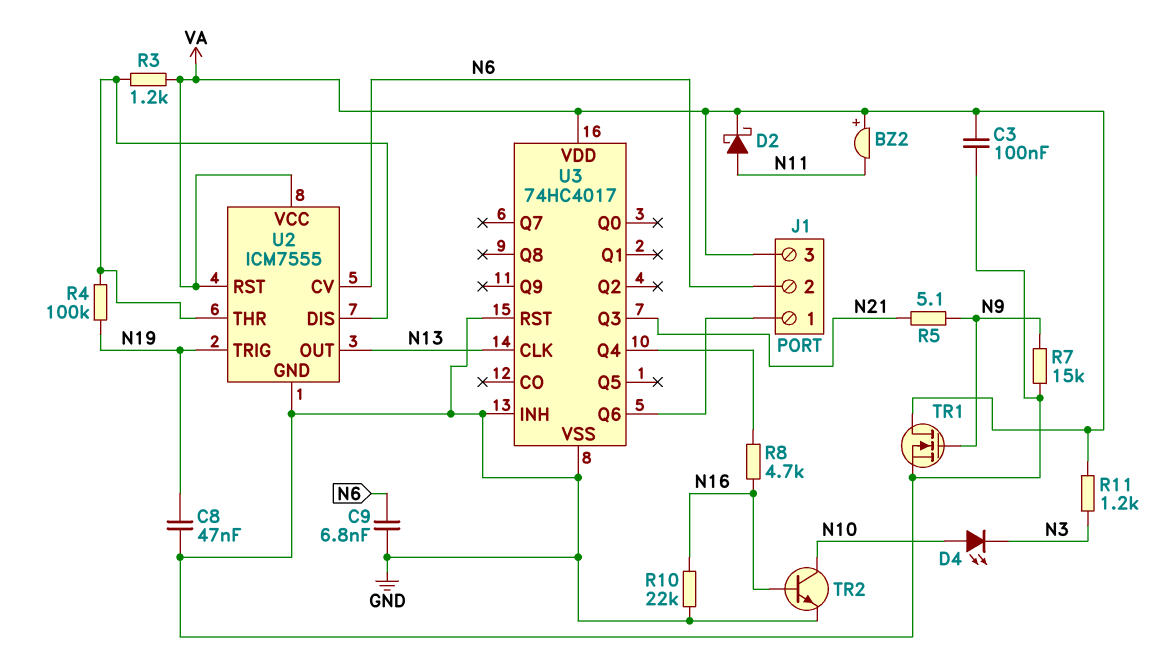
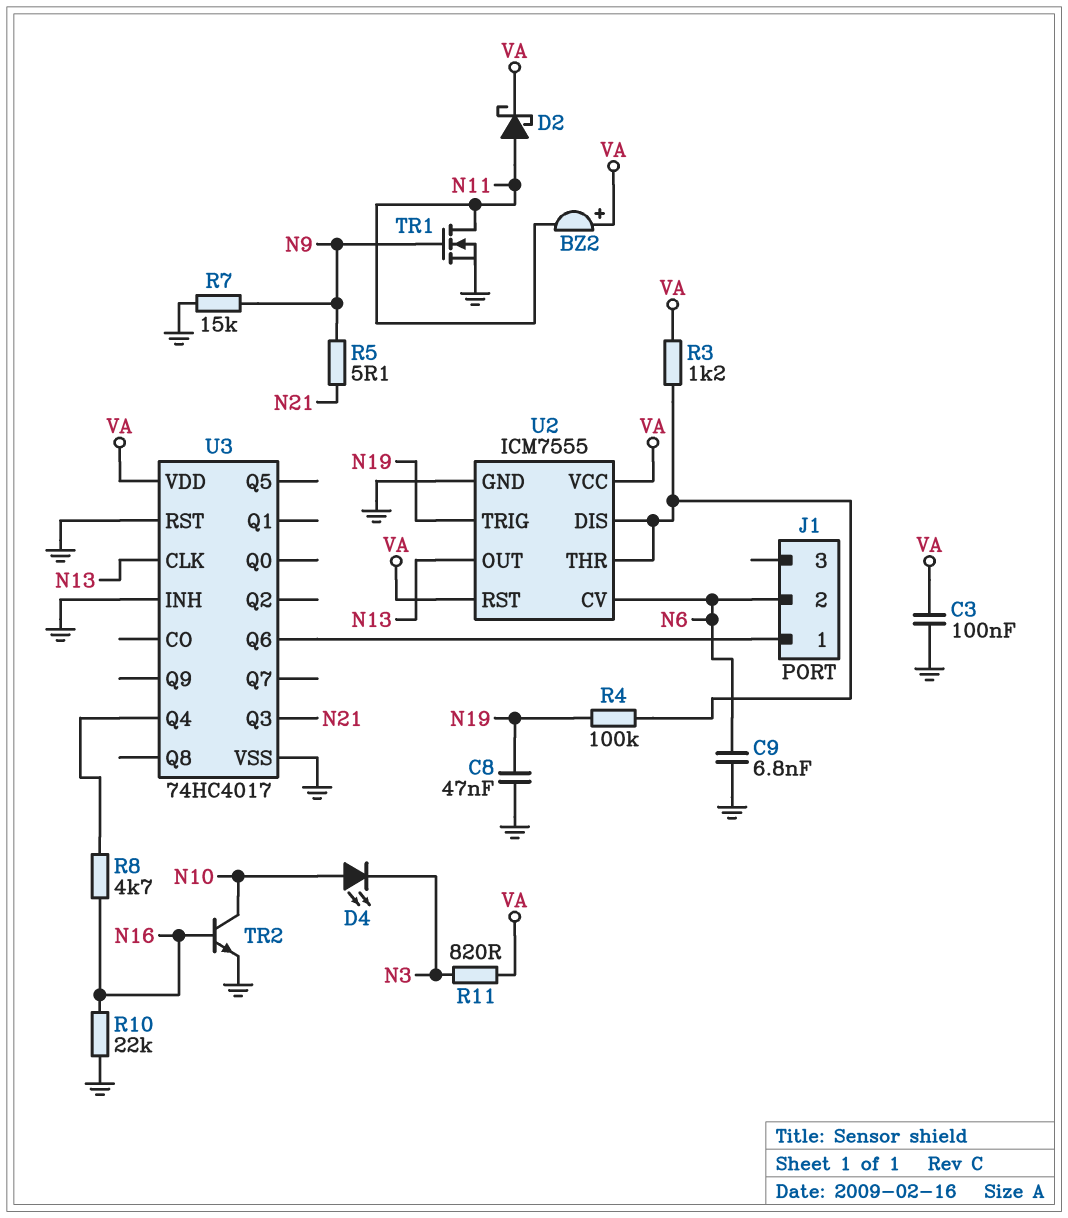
J1 pin 3: VA -> none
R11: 1.2k (N3, VA) -> 820 (N3, VA)
TR1: NMOS (G N9, D VA, S GND) -> NMOS (G N9, D N11, S GND)

